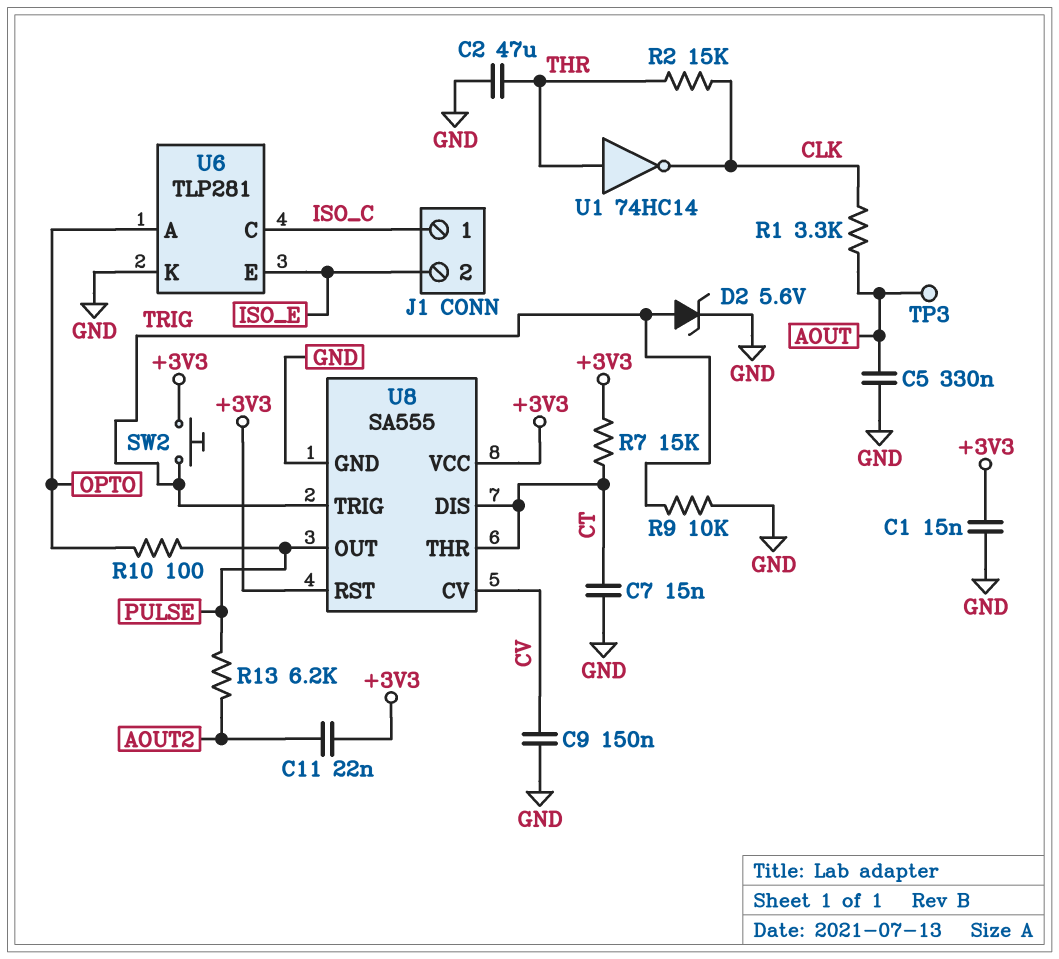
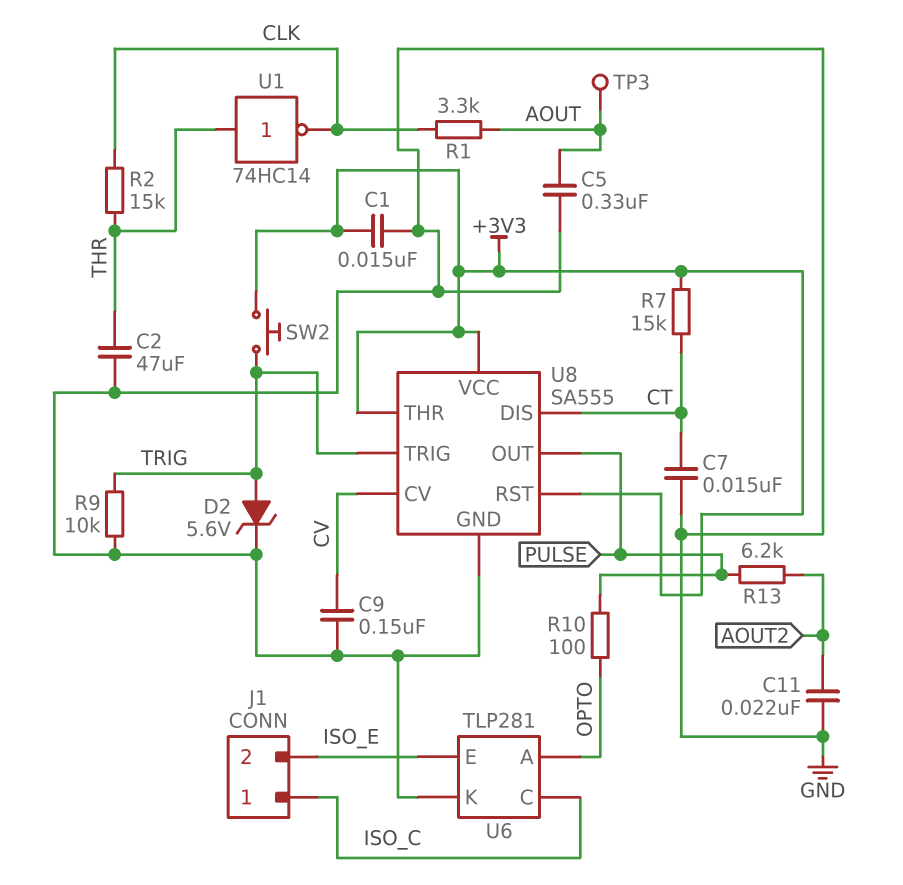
C11: 22nF (+3V3, AOUT2) -> 22nF (AOUT2, GND)
U8 pin THR: CT -> +3V3

